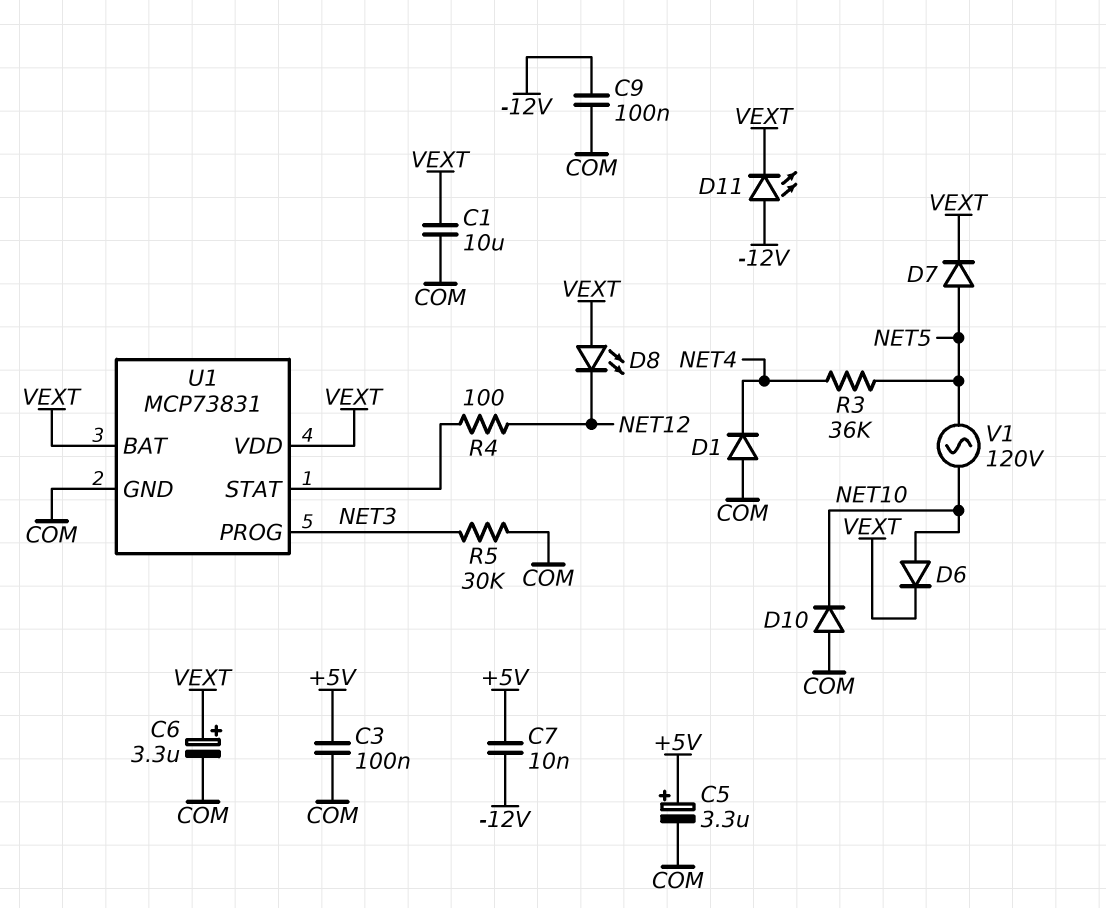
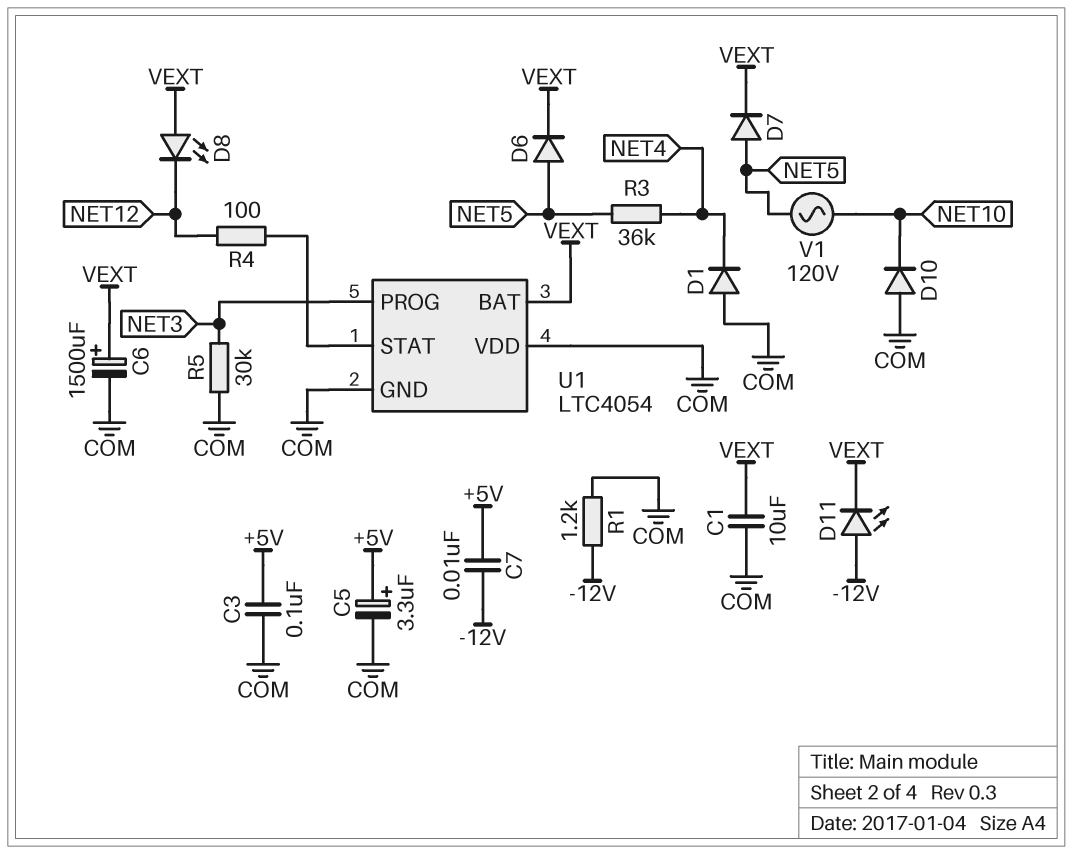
C6: 3.3uF (plus VEXT, minus COM) -> 1500uF (plus VEXT, minus COM)
C9: 100nF (-12V, COM) -> none
D6: diode (A NET10, K VEXT) -> diode (A NET5, K VEXT)
R1: none -> 1.2k (-12V, COM)
U1: MCP73831 -> LTC4054
U1 pin VDD: VEXT -> COM

